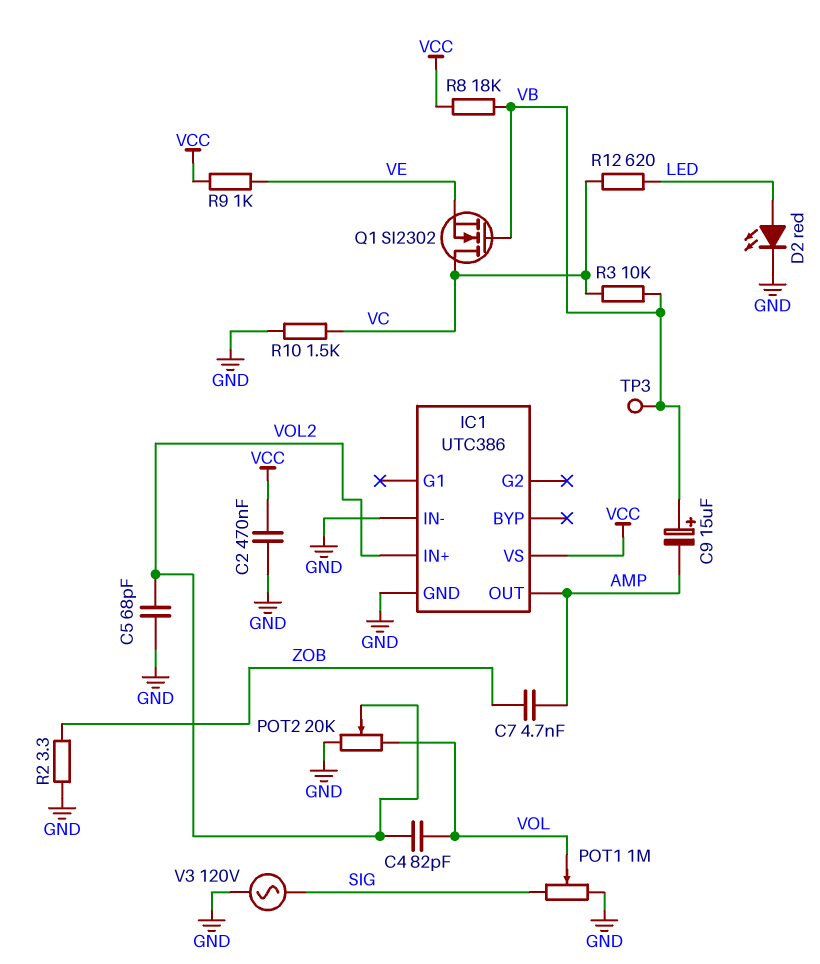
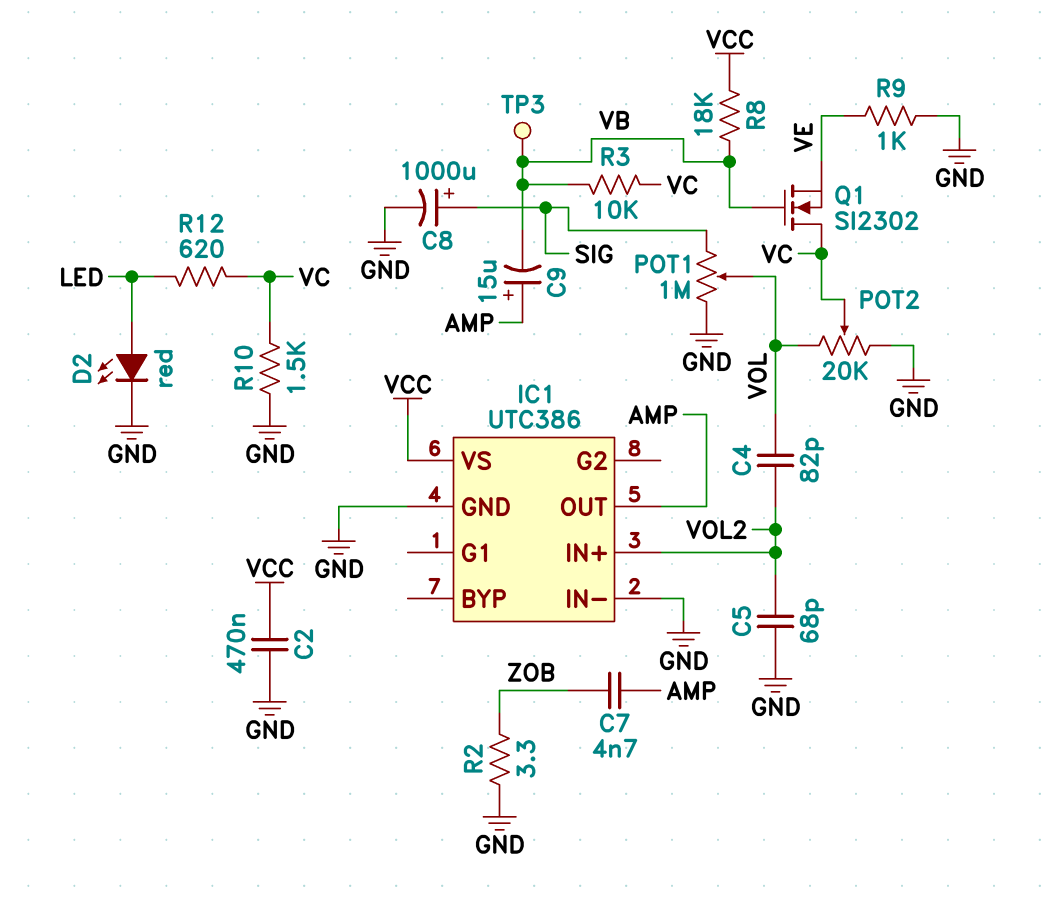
C8: none -> 1000uF (plus SIG, minus GND)
C9: 15uF (plus VB, minus AMP) -> 15uF (plus AMP, minus VB)
POT2: 20k (GND, VOL, wiper VOL2) -> 20k (GND, VOL, wiper VC)
R9: 1k (VCC, VE) -> 1k (GND, VE)
V3: AC 120V (GND, SIG) -> none

